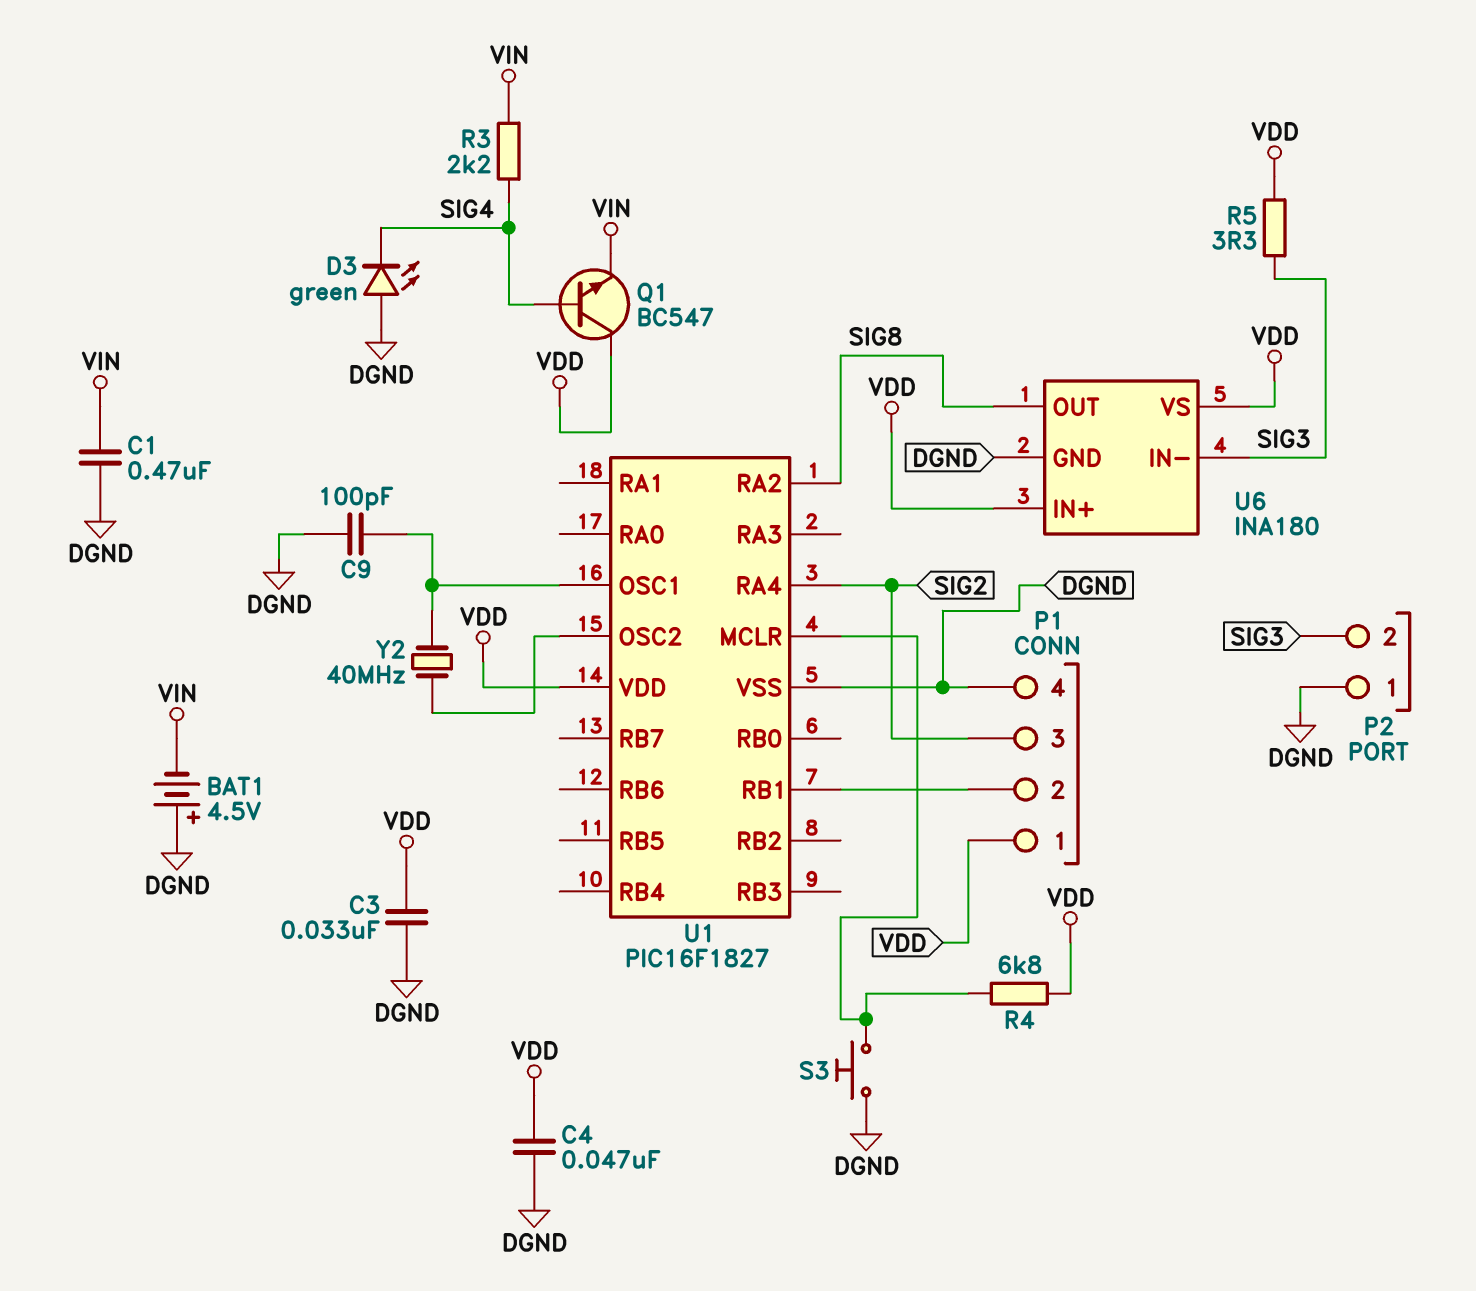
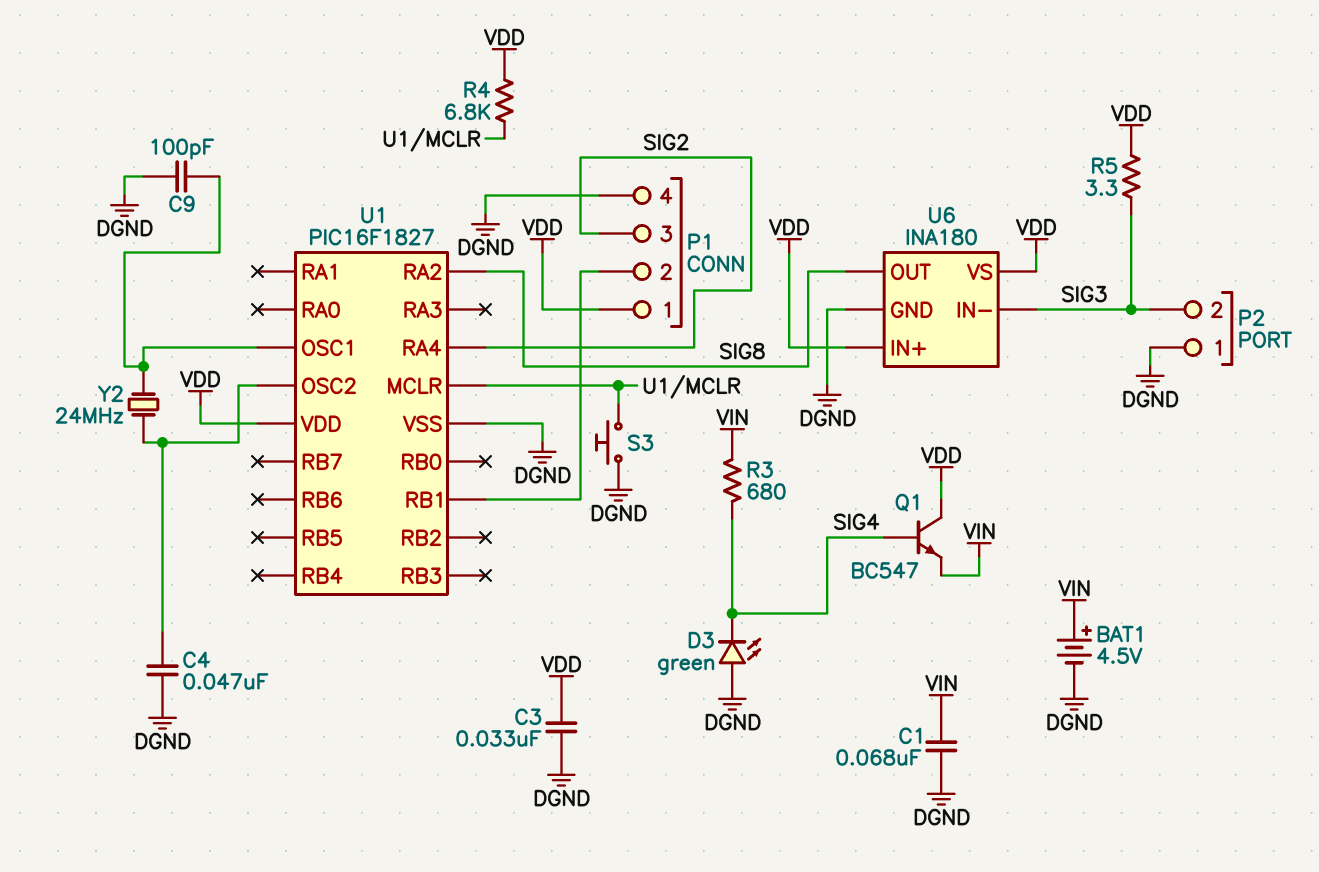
BAT1: 4.5V (plus DGND, minus VIN) -> 4.5V (plus VIN, minus DGND)
C1: 470nF (DGND, VIN) -> 68nF (DGND, VIN)
C4: 47nF (DGND, VDD) -> 47nF (DGND, U1/OSC2)
R3: 2.2k (SIG4, VIN) -> 680 (SIG4, VIN)
Y2: 40MHz (U1/OSC1, U1/OSC2) -> 24MHz (U1/OSC1, U1/OSC2)

